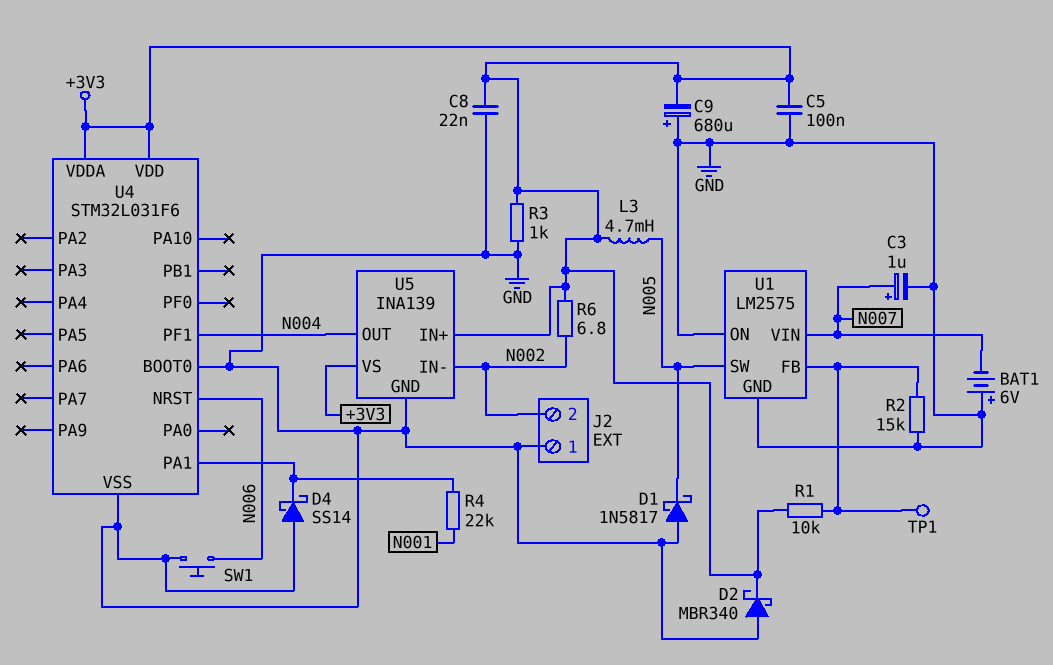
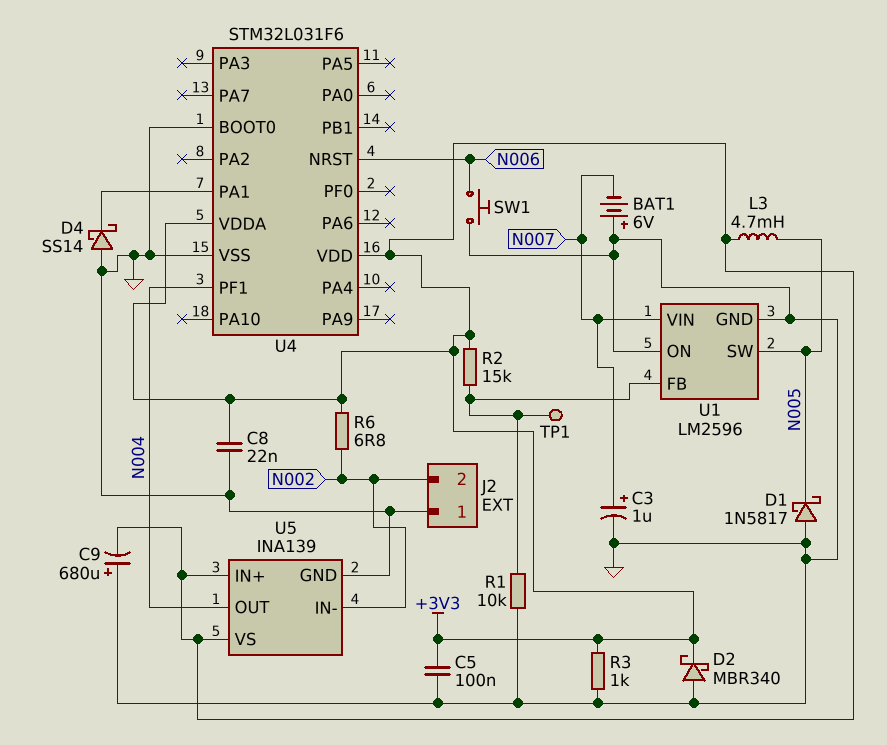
R1: 10k (+3V3, U1/FB) -> 10k (GND, U1/FB)
R2: 15k (GND, U1/FB) -> 15k (+3V3, U1/FB)
R4: 22k (N001, U4/PA1) -> none
U1: LM2575 -> LM2596

